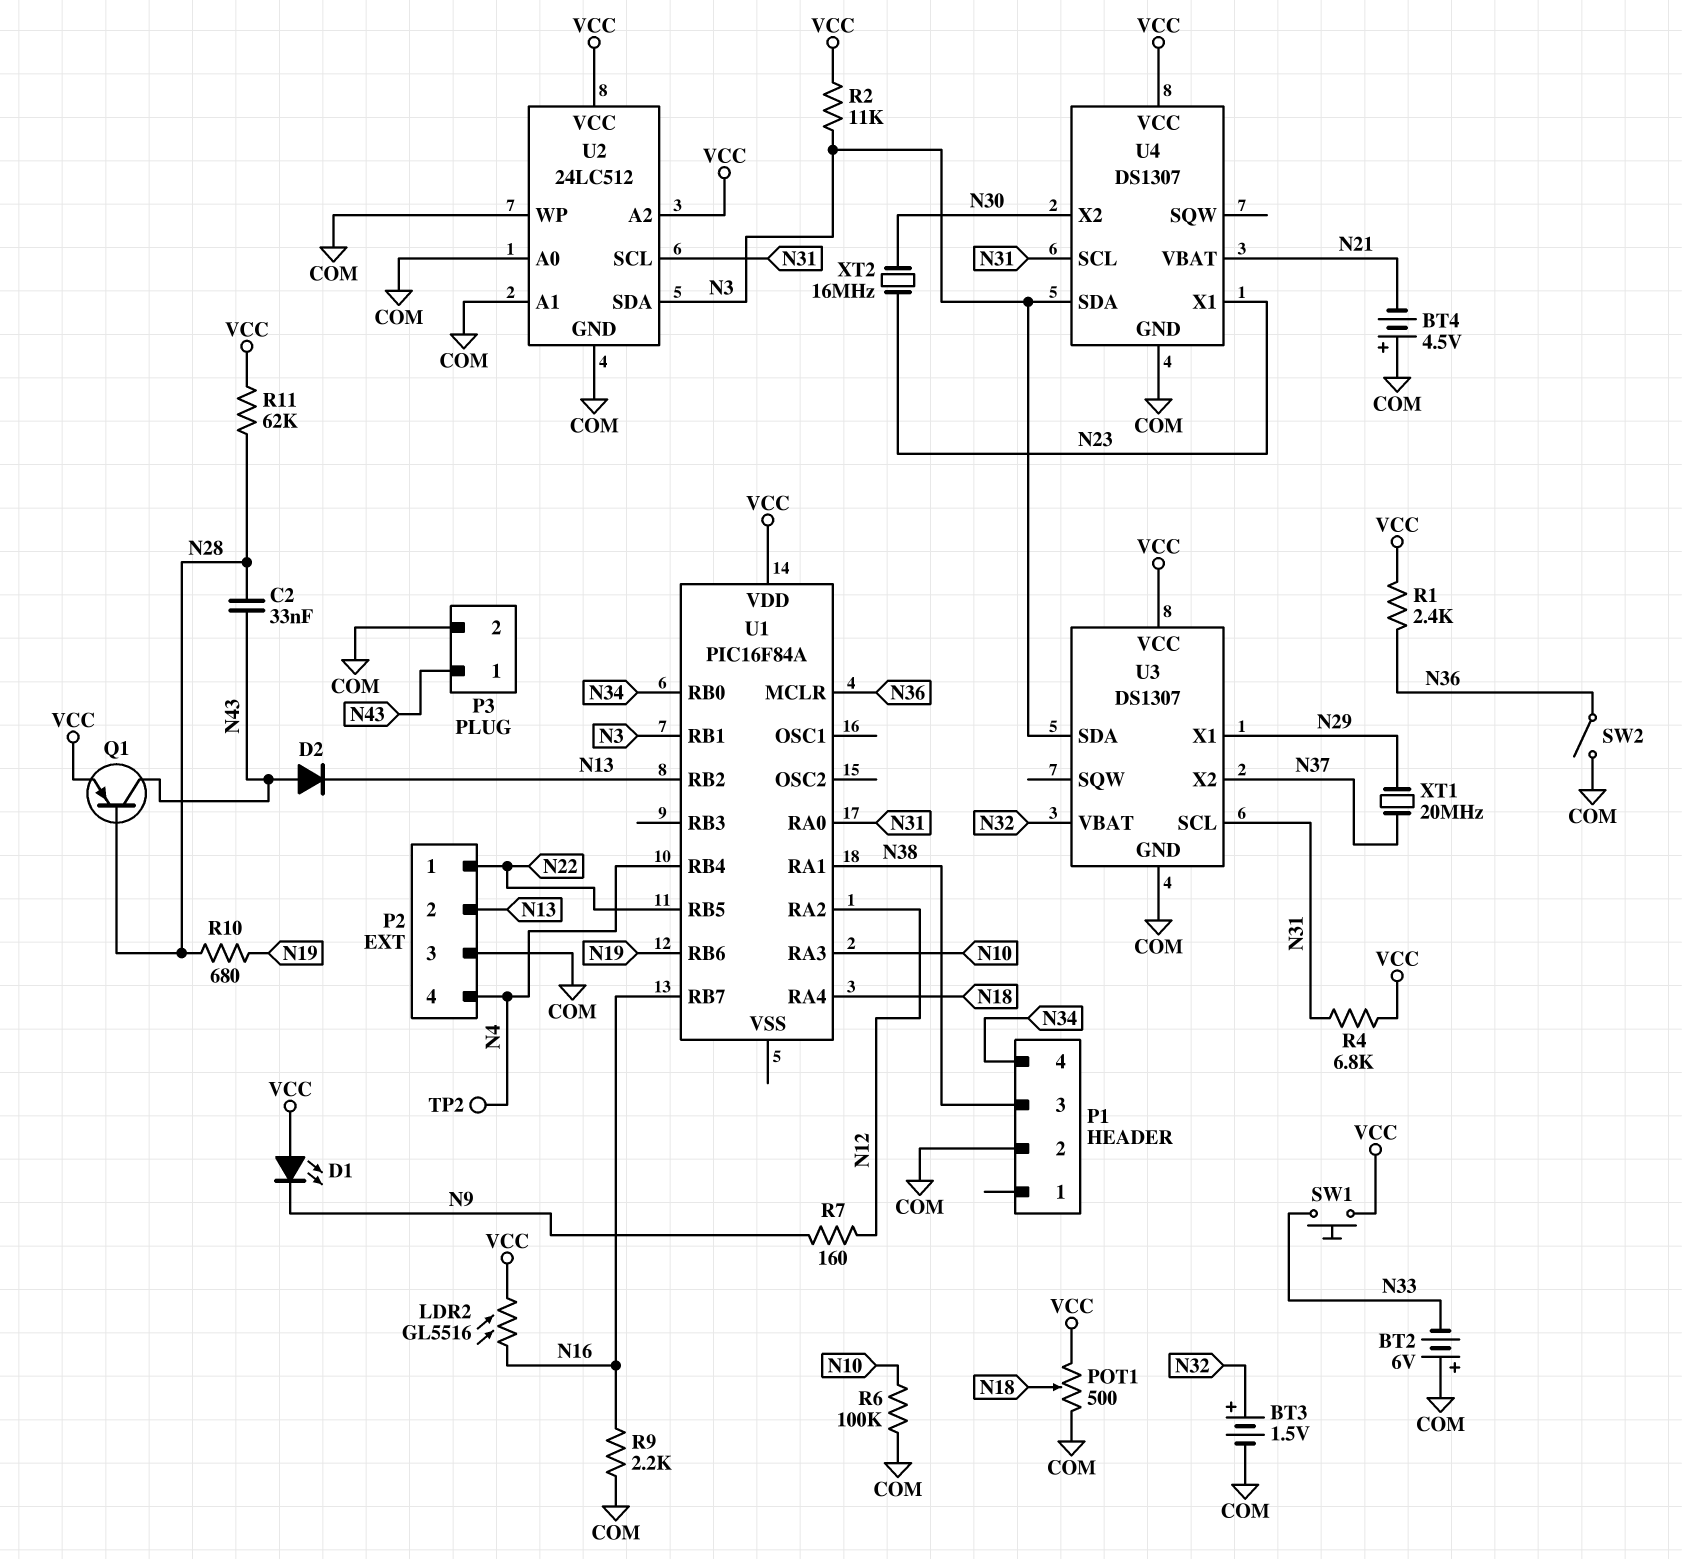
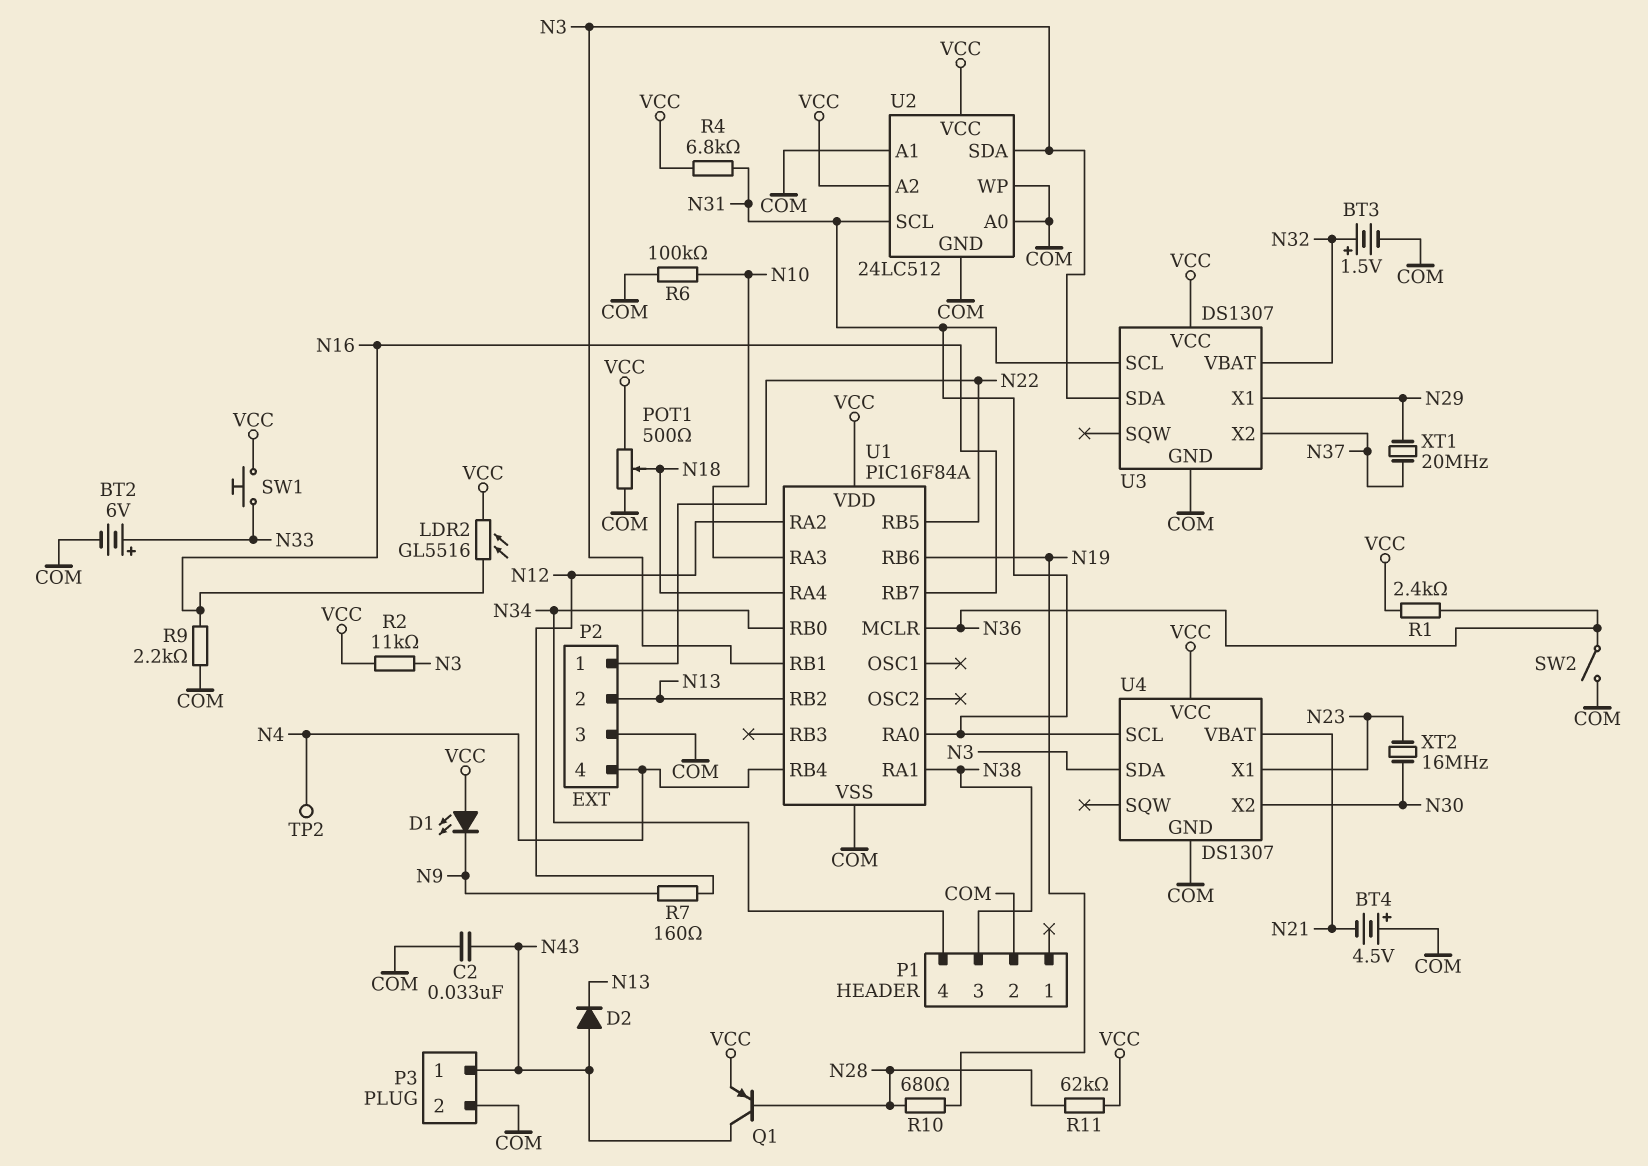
BT2: 6V (plus COM, minus N33) -> 6V (plus N33, minus COM)
C2: 33nF (N28, N43) -> 33nF (COM, N43)
U1 pin VSS: none -> COM

